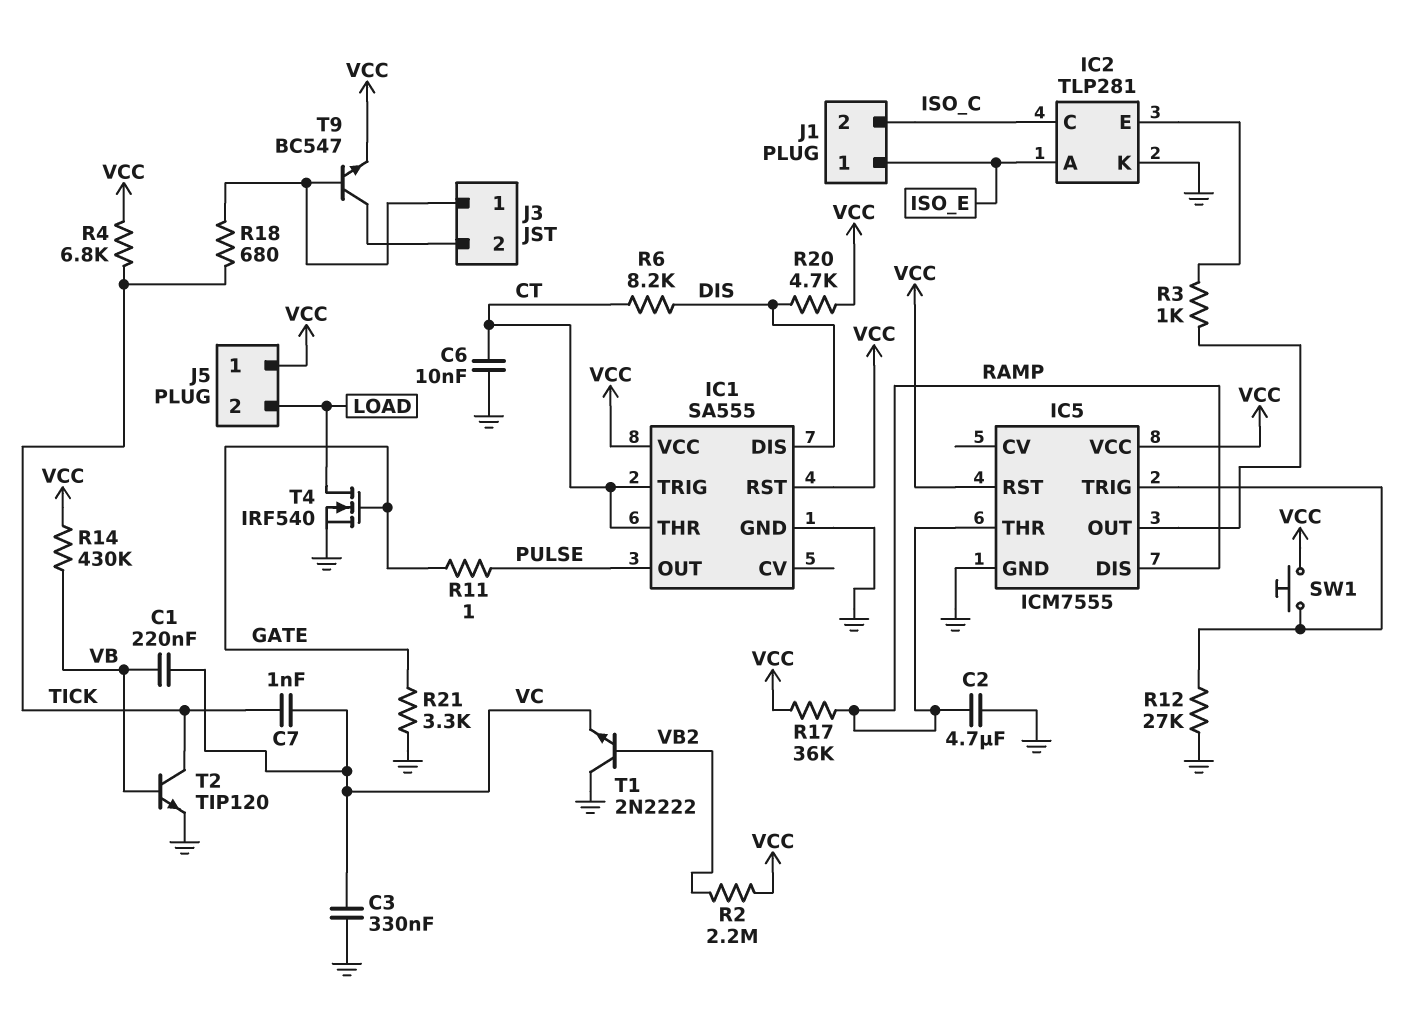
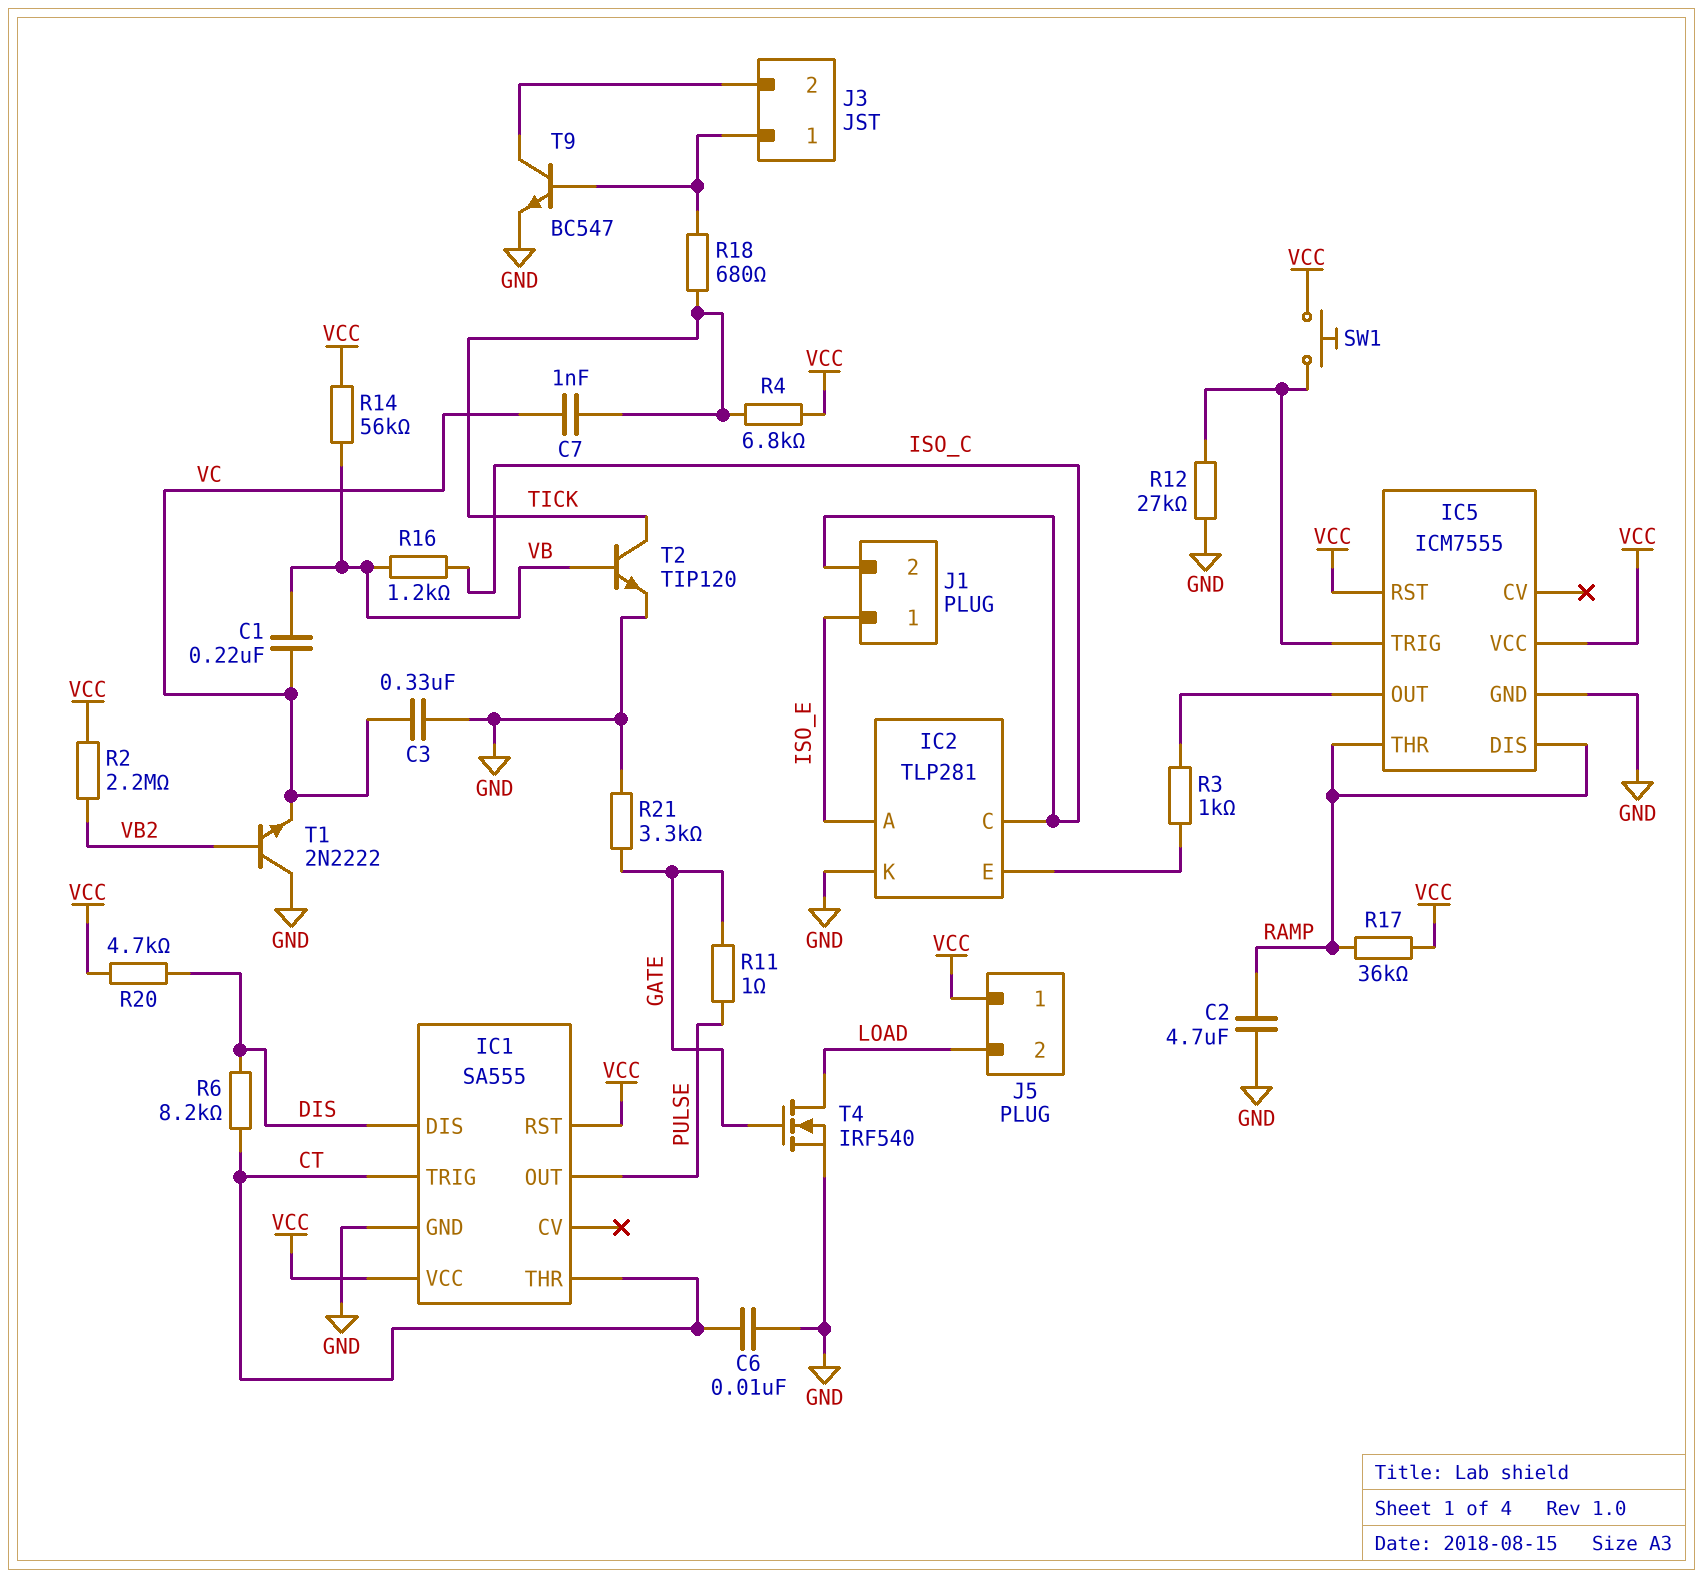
R14: 430k (VB, VCC) -> 56k (VB, VCC)
R16: none -> 1.2k (ISO_C, VB)
T9: NPN BC547 (B J3/1, C J3/2, E VCC) -> NPN BC547 (B J3/1, C J3/2, E GND)

